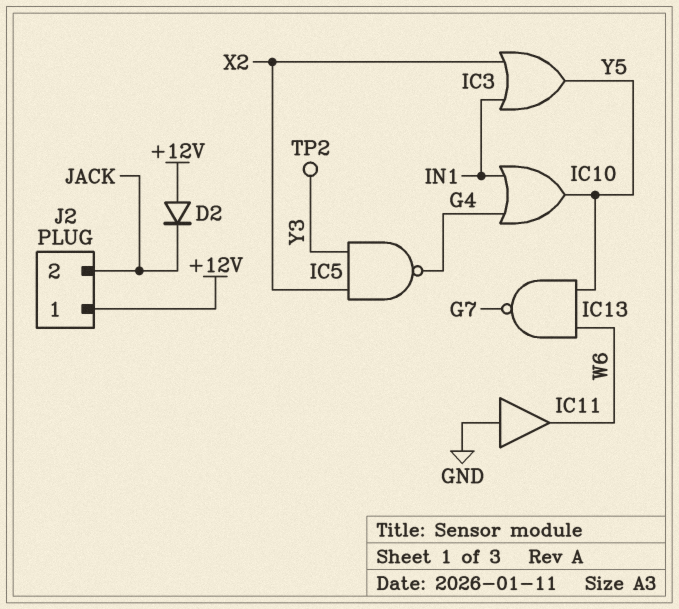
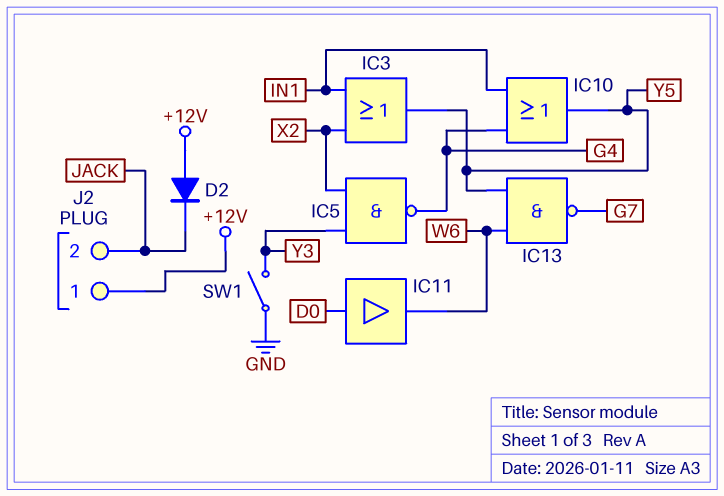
IC11: buffer (in GND, out W6) -> buffer (in D0, out W6)
SW1: none -> switch (GND, Y3)
TP2: test point (Y3) -> none

